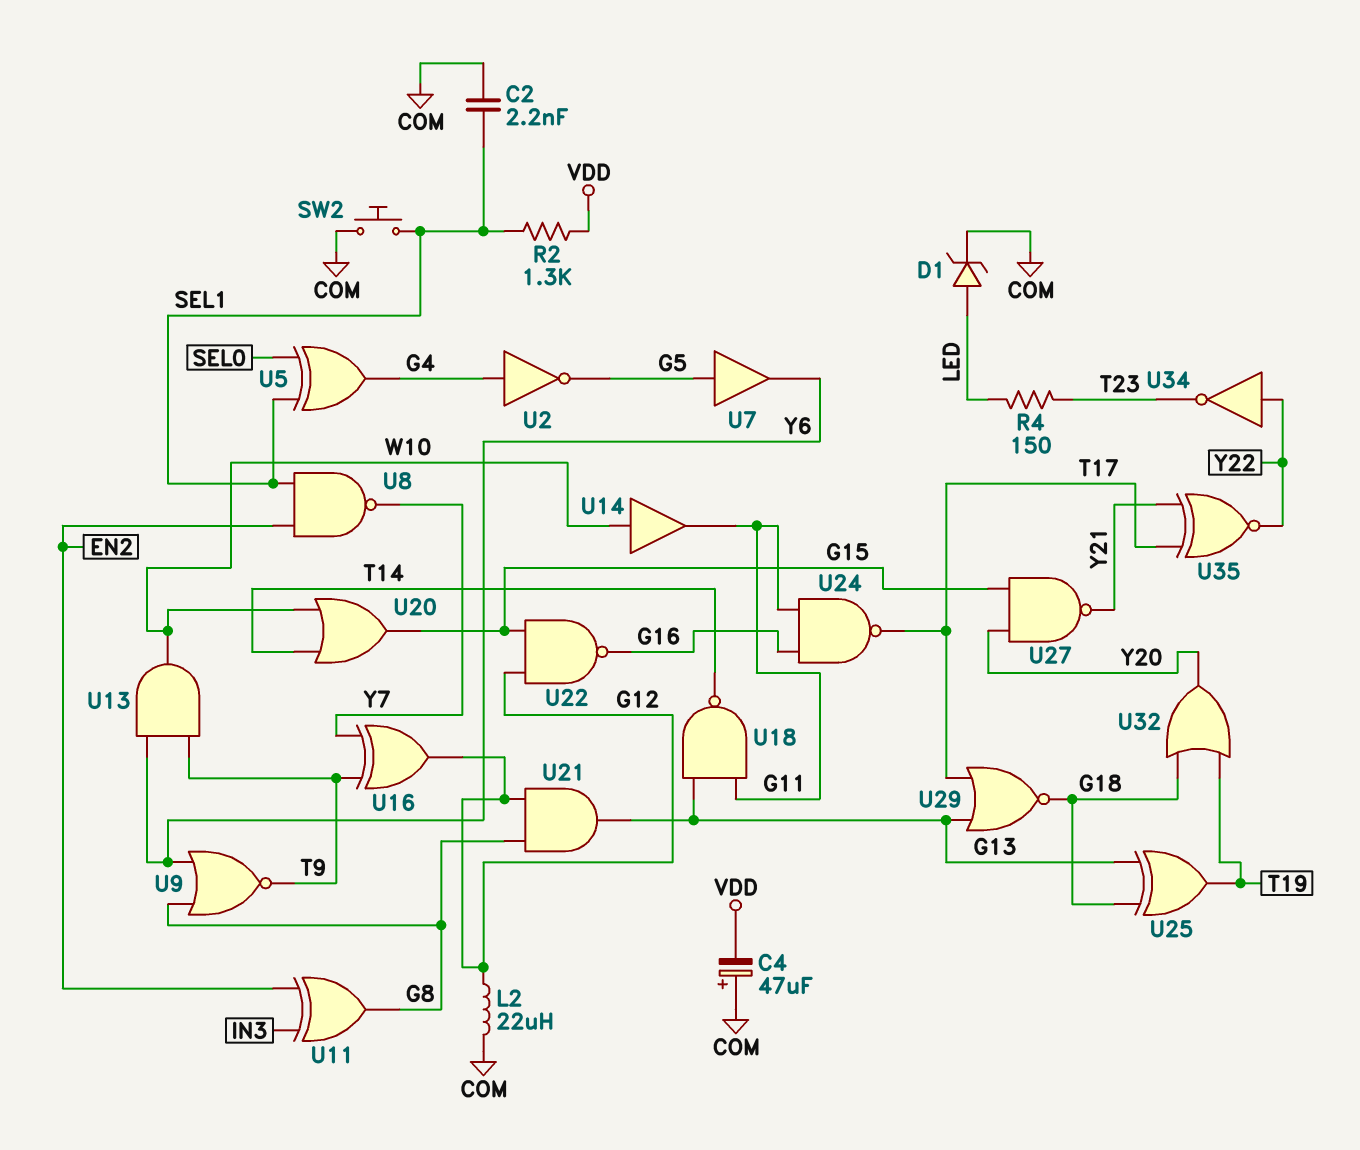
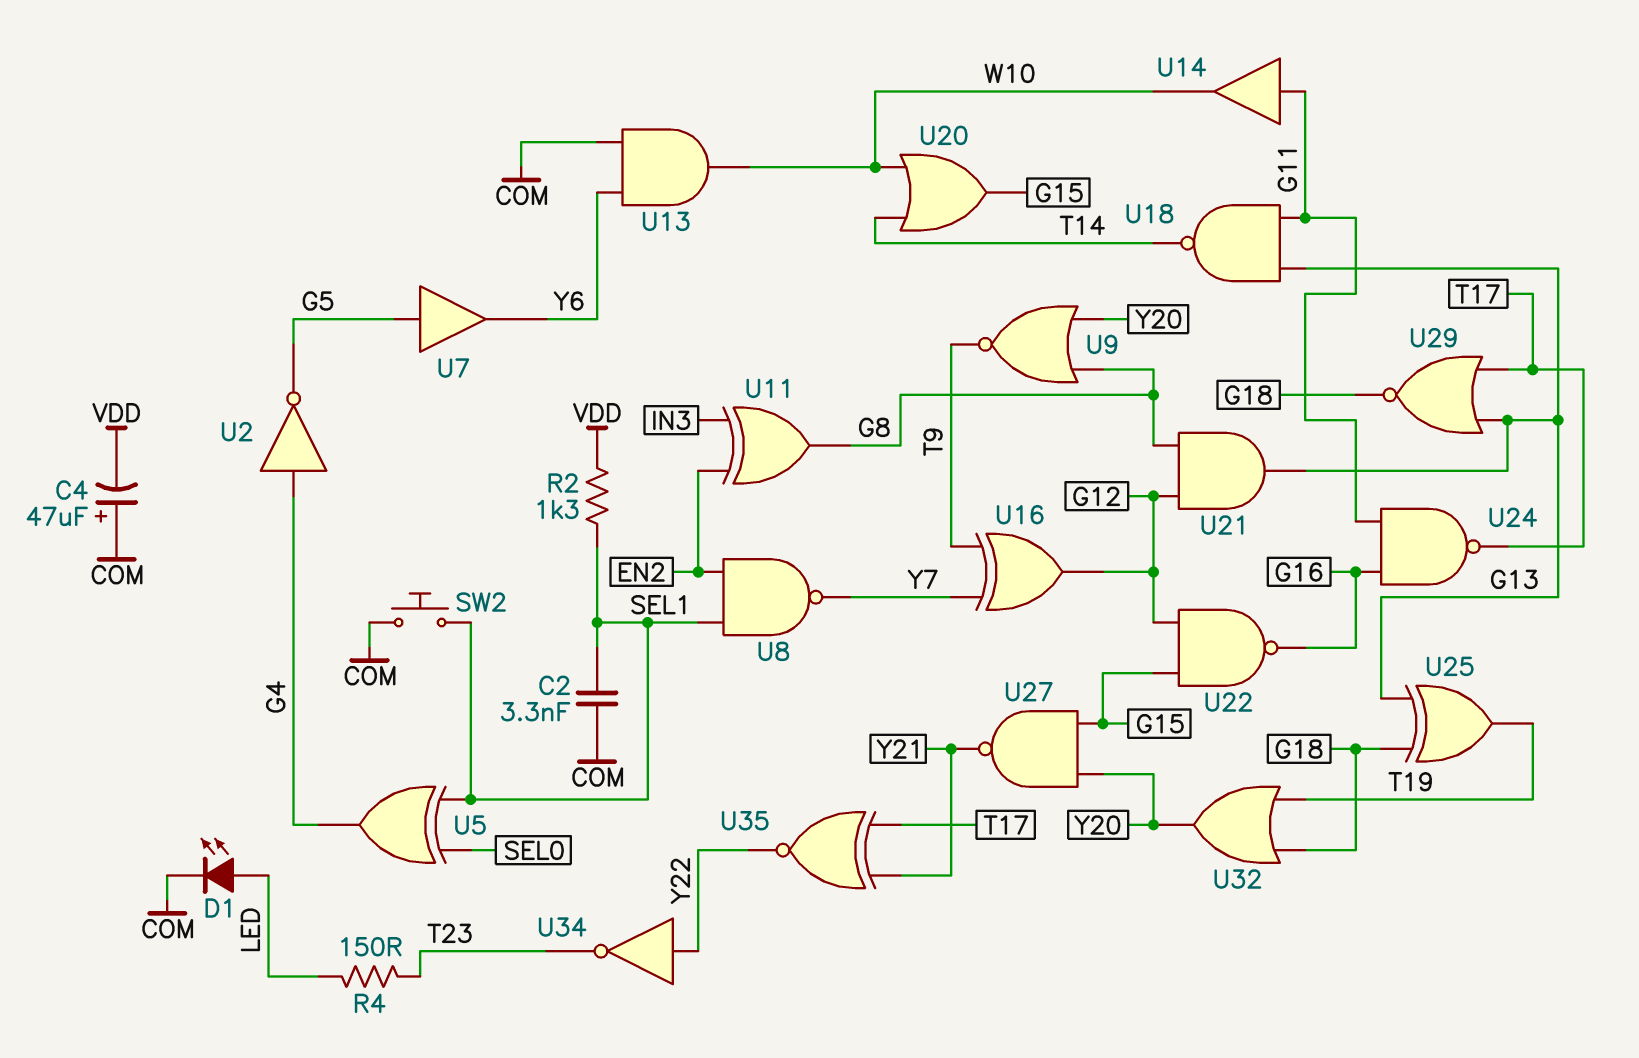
C2: 2.2nF (COM, SEL1) -> 3.3nF (COM, SEL1)
D1: zener (A LED, K COM) -> LED (A LED, K COM)
L2: 22uH (COM, G12) -> none
U9: NOR (in G8, in Y6, out T9) -> NOR (in G8, in Y20, out T9)
U13: AND (in T9, in Y6, out W10) -> AND (in COM, in Y6, out W10)
U14: buffer (in W10, out G11) -> buffer (in G11, out W10)

